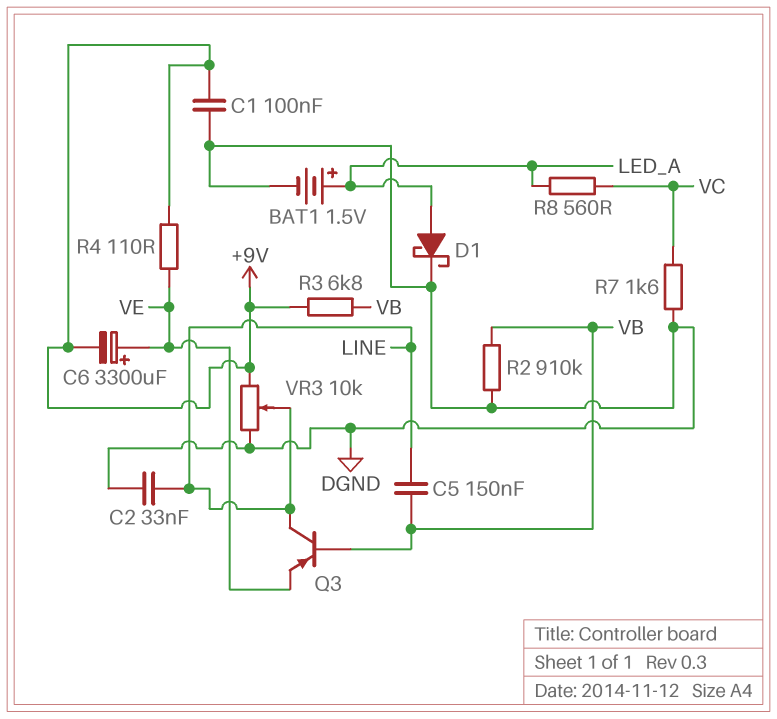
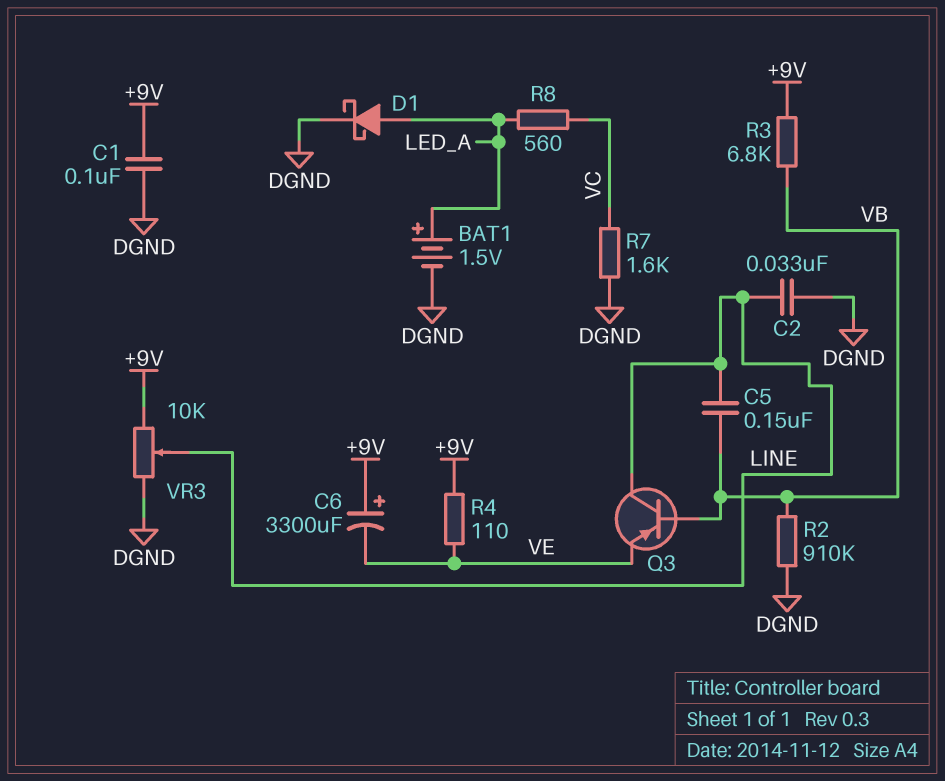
C6: 3300uF (plus VE, minus +9V) -> 3300uF (plus +9V, minus VE)

